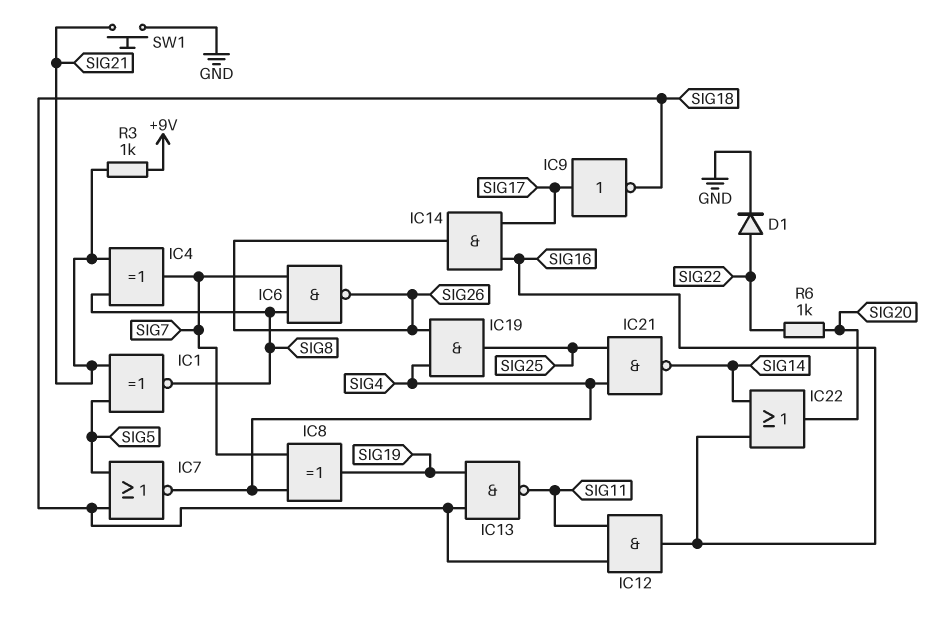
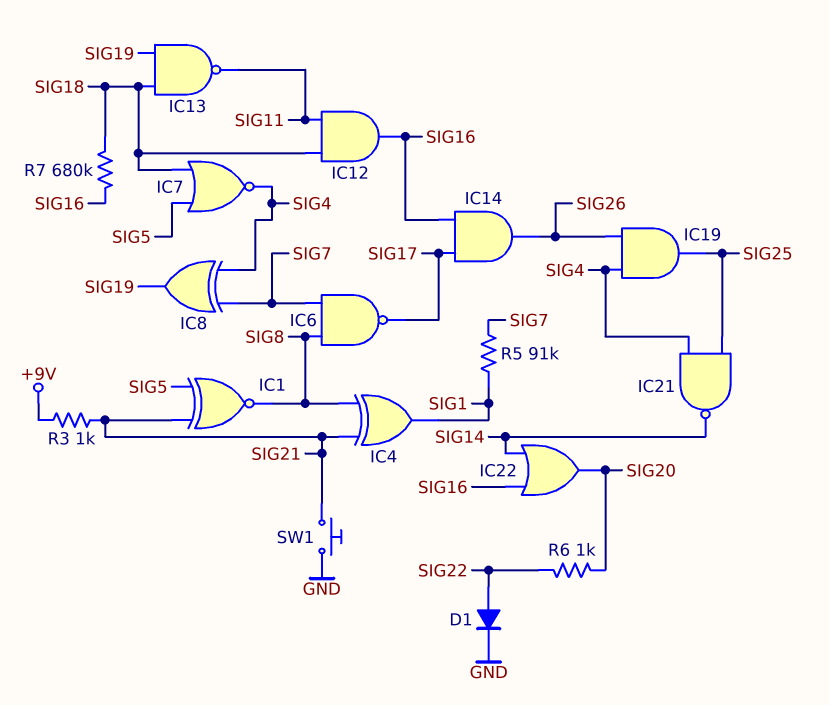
IC4: XOR (in SIG8, in SIG21, out SIG7) -> XOR (in SIG8, in SIG21, out SIG1)
IC6: NAND (in SIG7, in SIG8, out SIG26) -> NAND (in SIG7, in SIG8, out SIG17)
IC9: NOT (in SIG17, out SIG18) -> none
R5: none -> 91k (SIG1, SIG7)
R7: none -> 680k (SIG16, SIG18)

